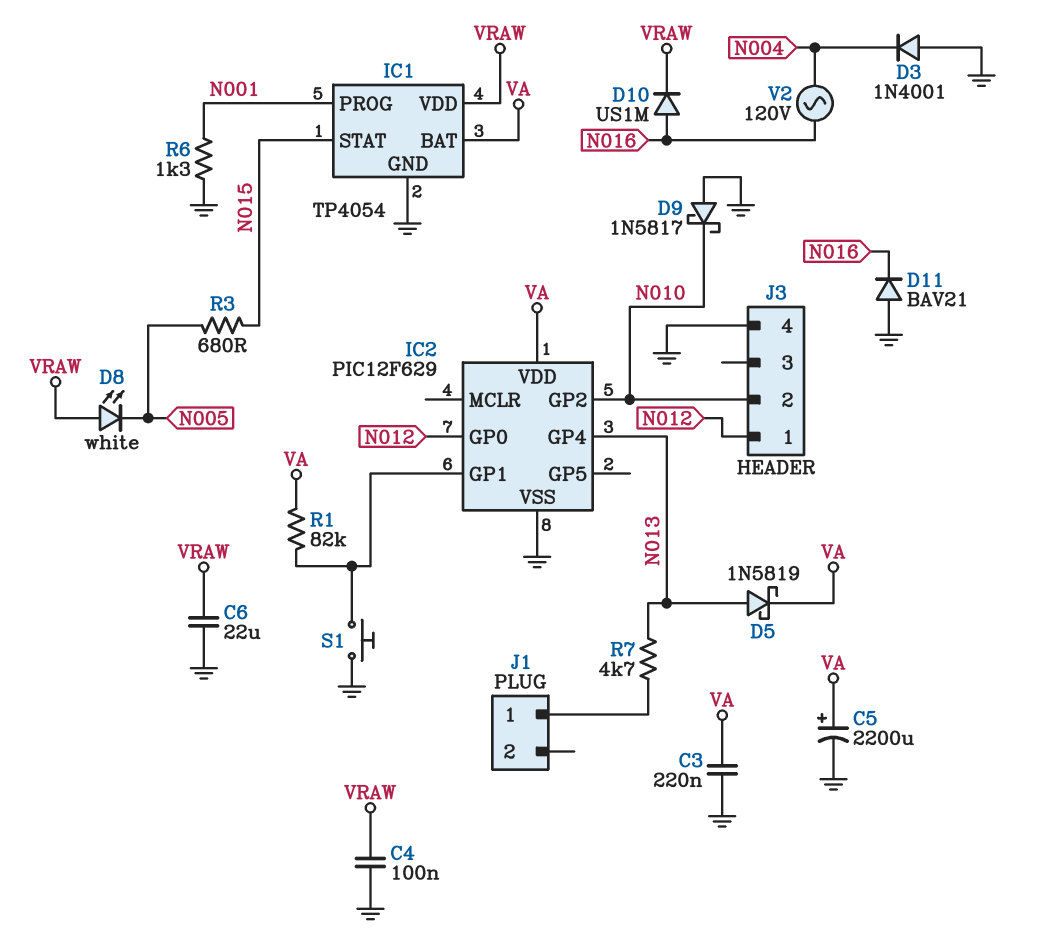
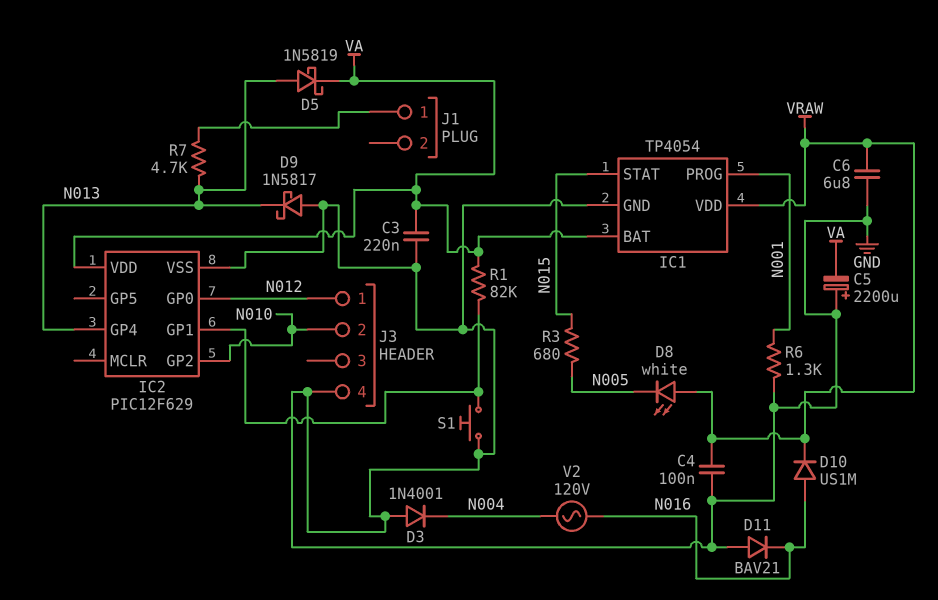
C5: 2200uF (plus VA, minus GND) -> 2200uF (plus GND, minus VA)
C6: 22uF (GND, VRAW) -> 6.8uF (GND, VRAW)
D9: schottky 1N5817 (A GND, K N010) -> schottky 1N5817 (A GND, K N013)

